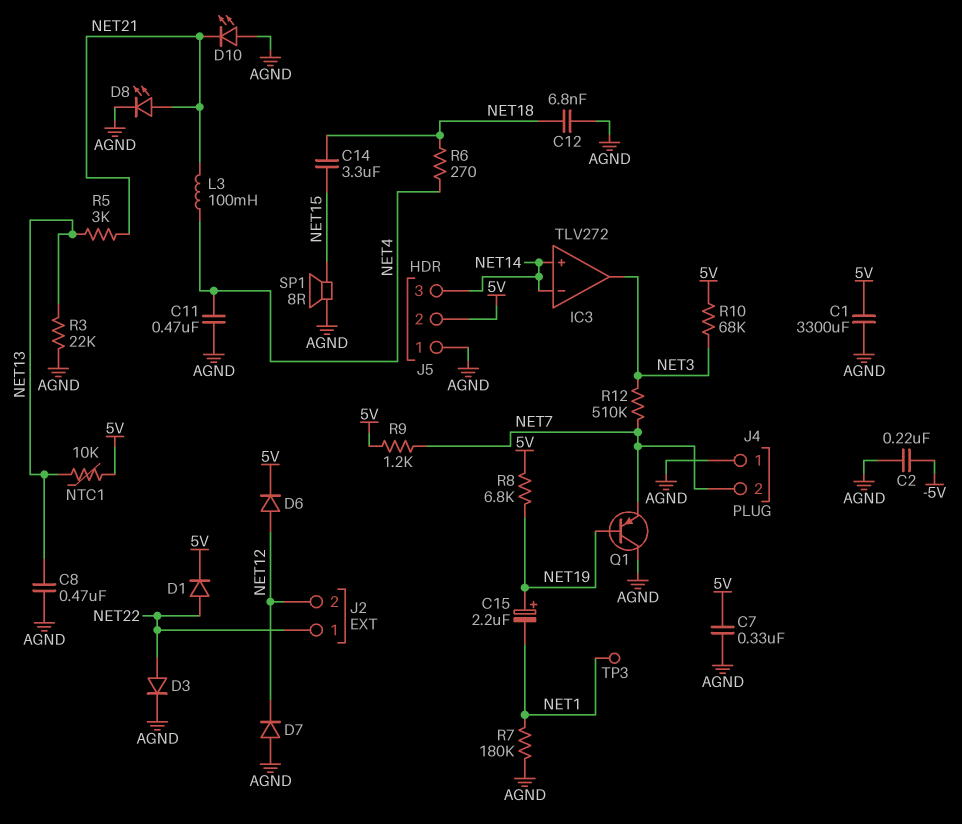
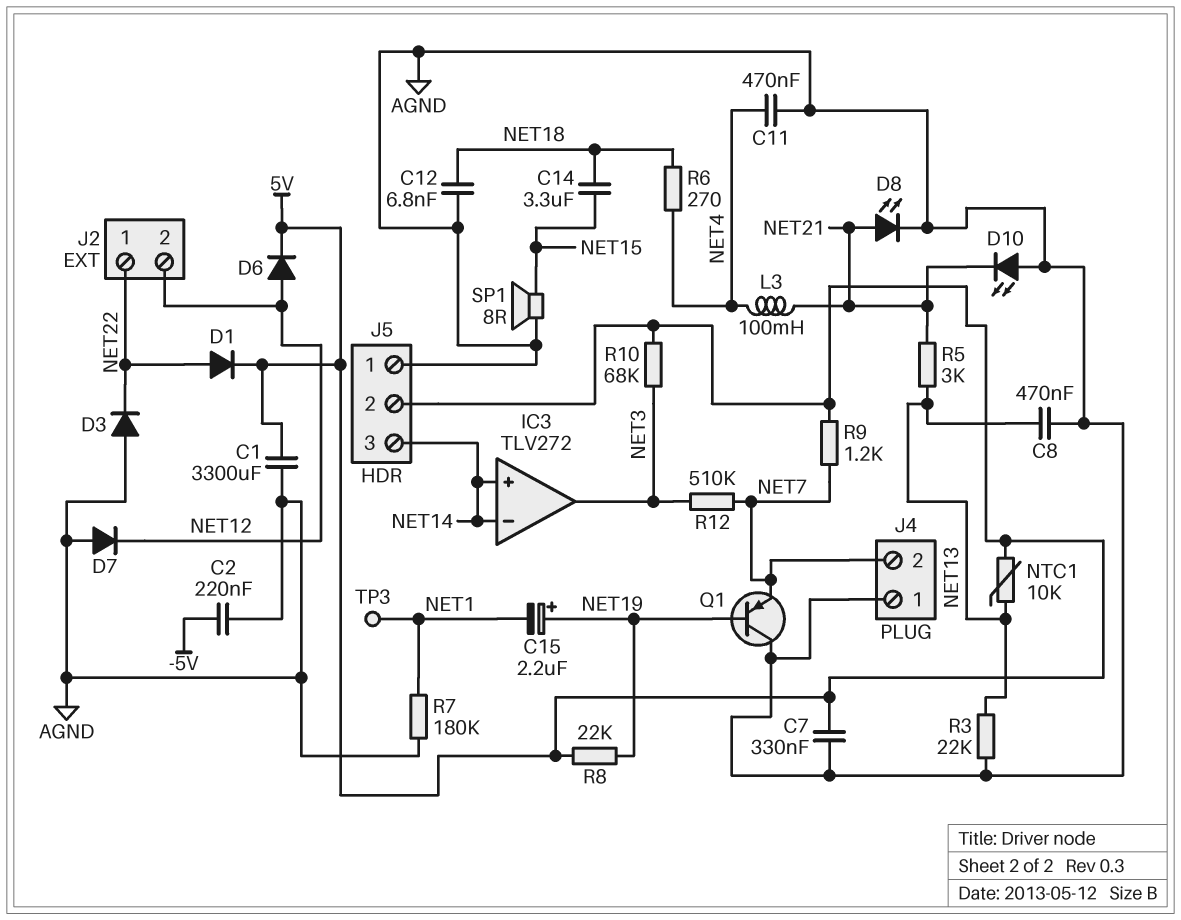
D3: diode (A NET22, K AGND) -> diode (A AGND, K NET22)
R8: 6.8k (5V, NET19) -> 22k (5V, NET19)

